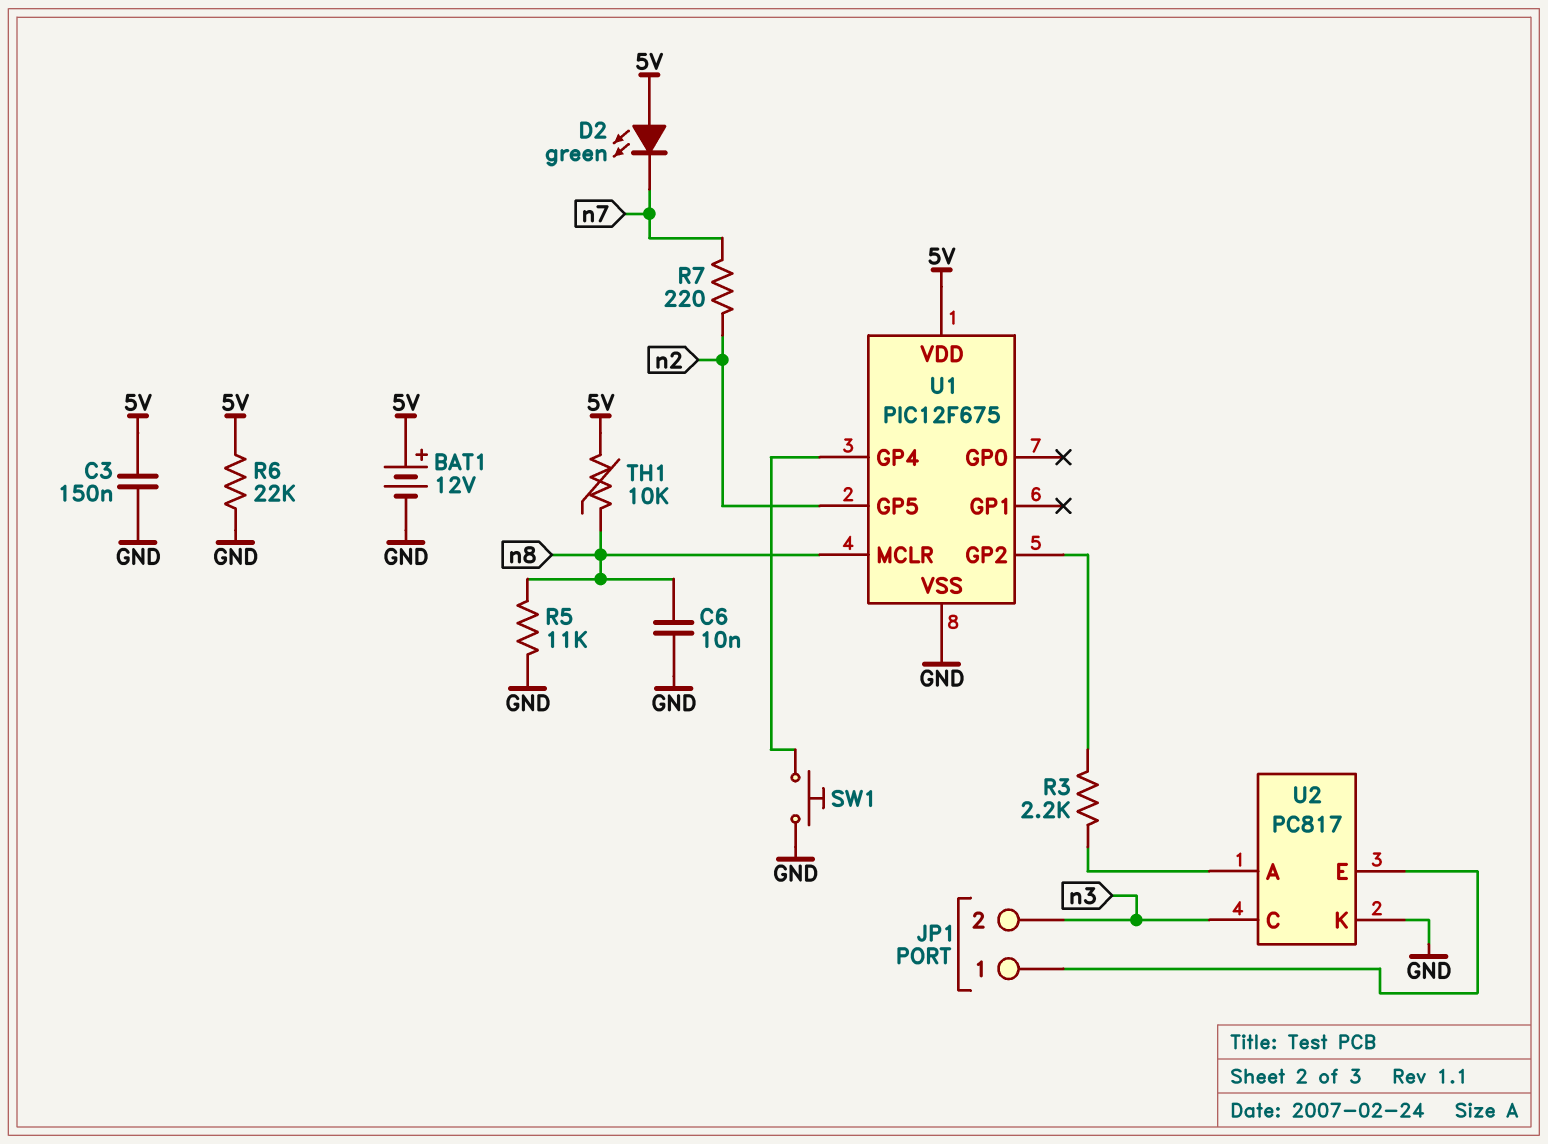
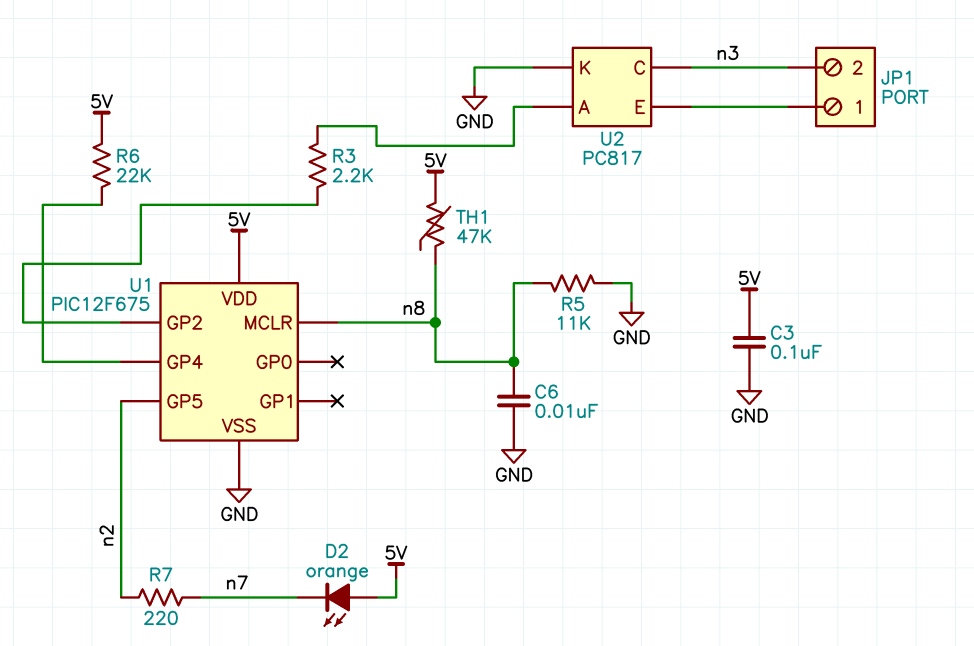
BAT1: 12V (plus 5V, minus GND) -> none
C3: 150nF (5V, GND) -> 100nF (5V, GND)
D2: LED green (A 5V, K n7) -> LED orange (A 5V, K n7)
R6: 22k (5V, GND) -> 22k (5V, U1/GP4)
SW1: button (GND, U1/GP4) -> none
TH1: 10k (5V, n8) -> 47k (5V, n8)

